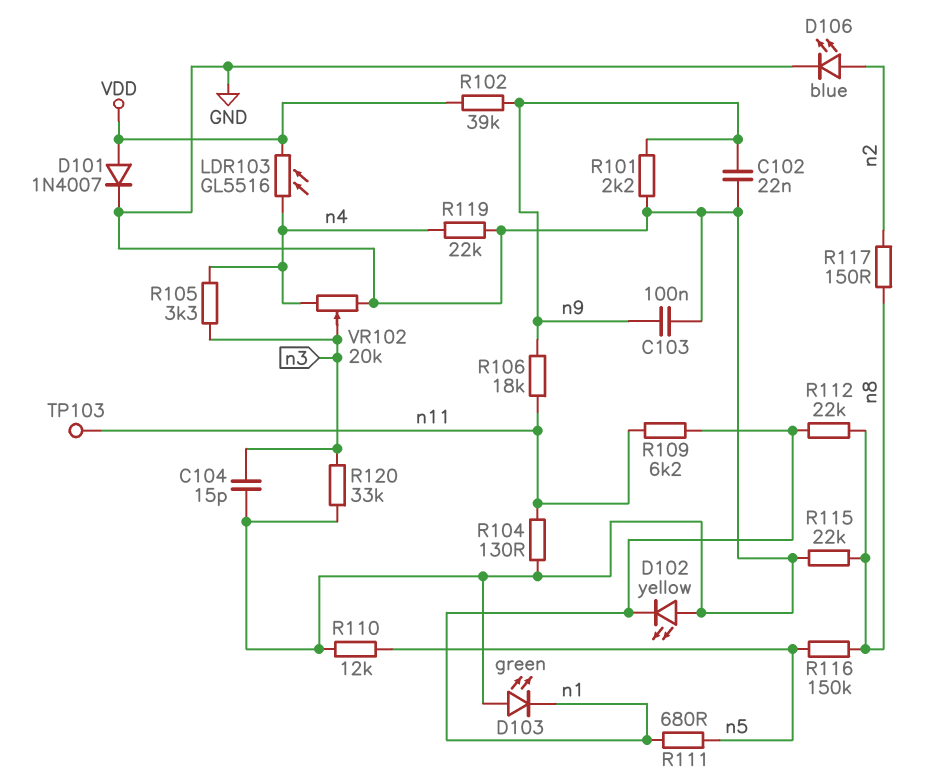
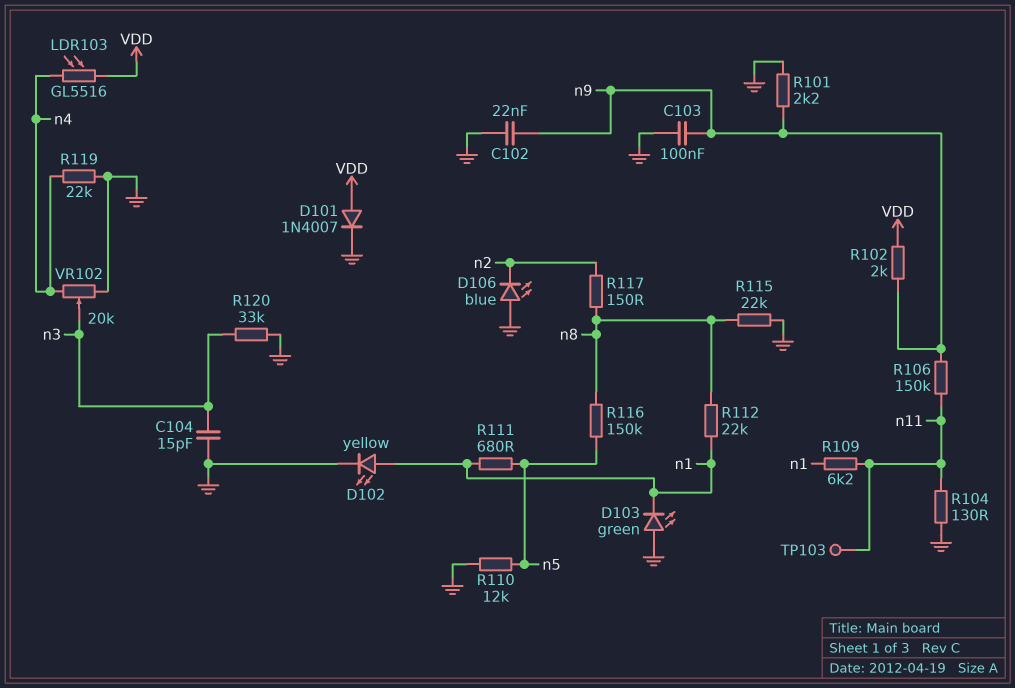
D102: LED yellow (A GND, K n1) -> LED yellow (A n1, K GND)
D106: LED blue (A n2, K GND) -> LED blue (A GND, K n2)
R102: 39k (VDD, n9) -> 2k (VDD, n9)
R105: 3.3k (n3, n4) -> none
R106: 18k (n9, n11) -> 150k (n9, n11)

